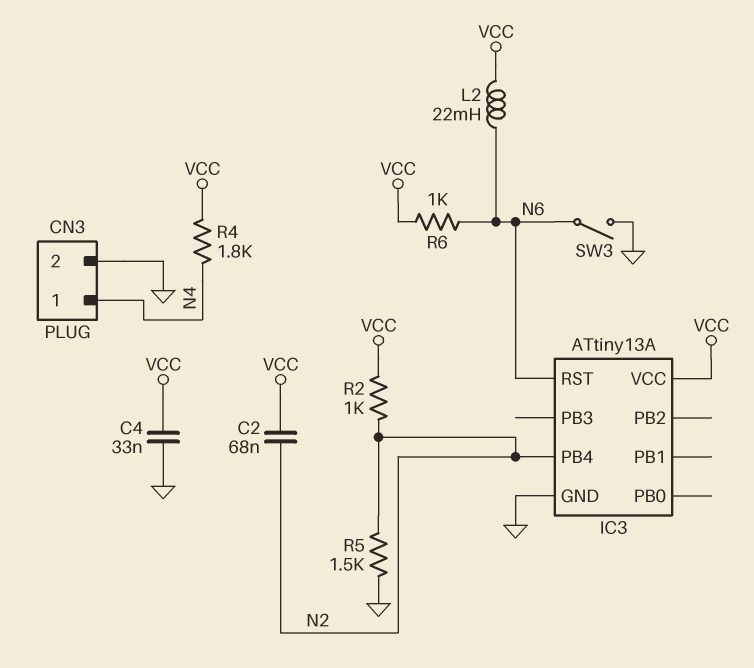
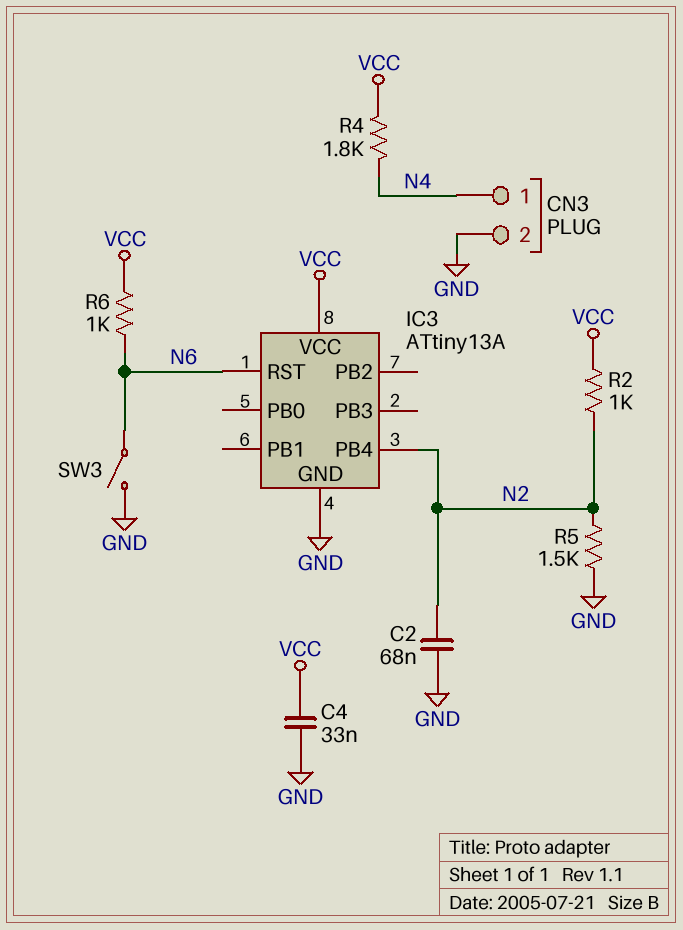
C2: 68nF (N2, VCC) -> 68nF (GND, N2)
L2: 22mH (N6, VCC) -> none

